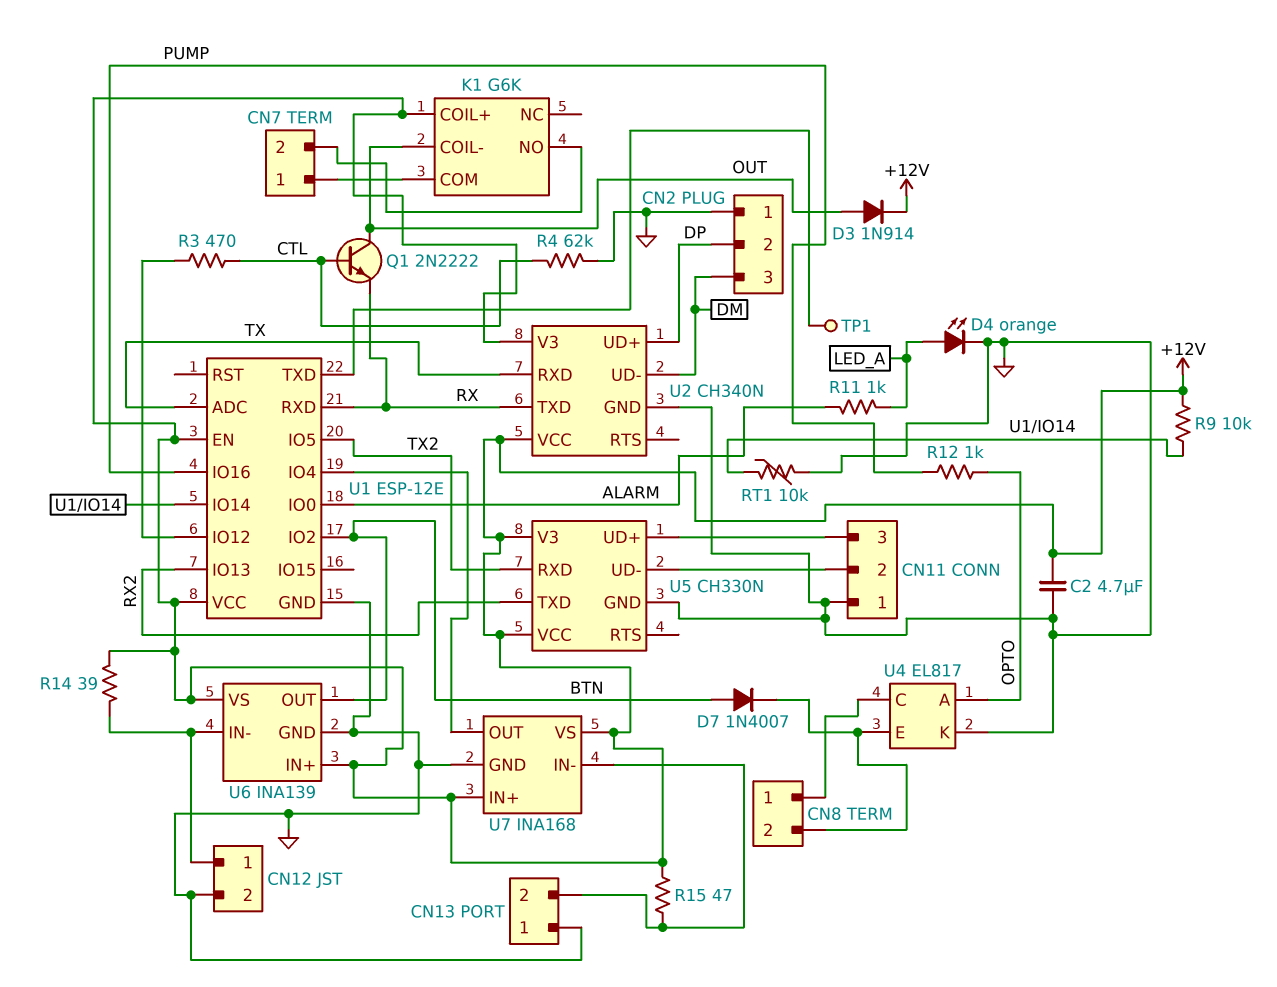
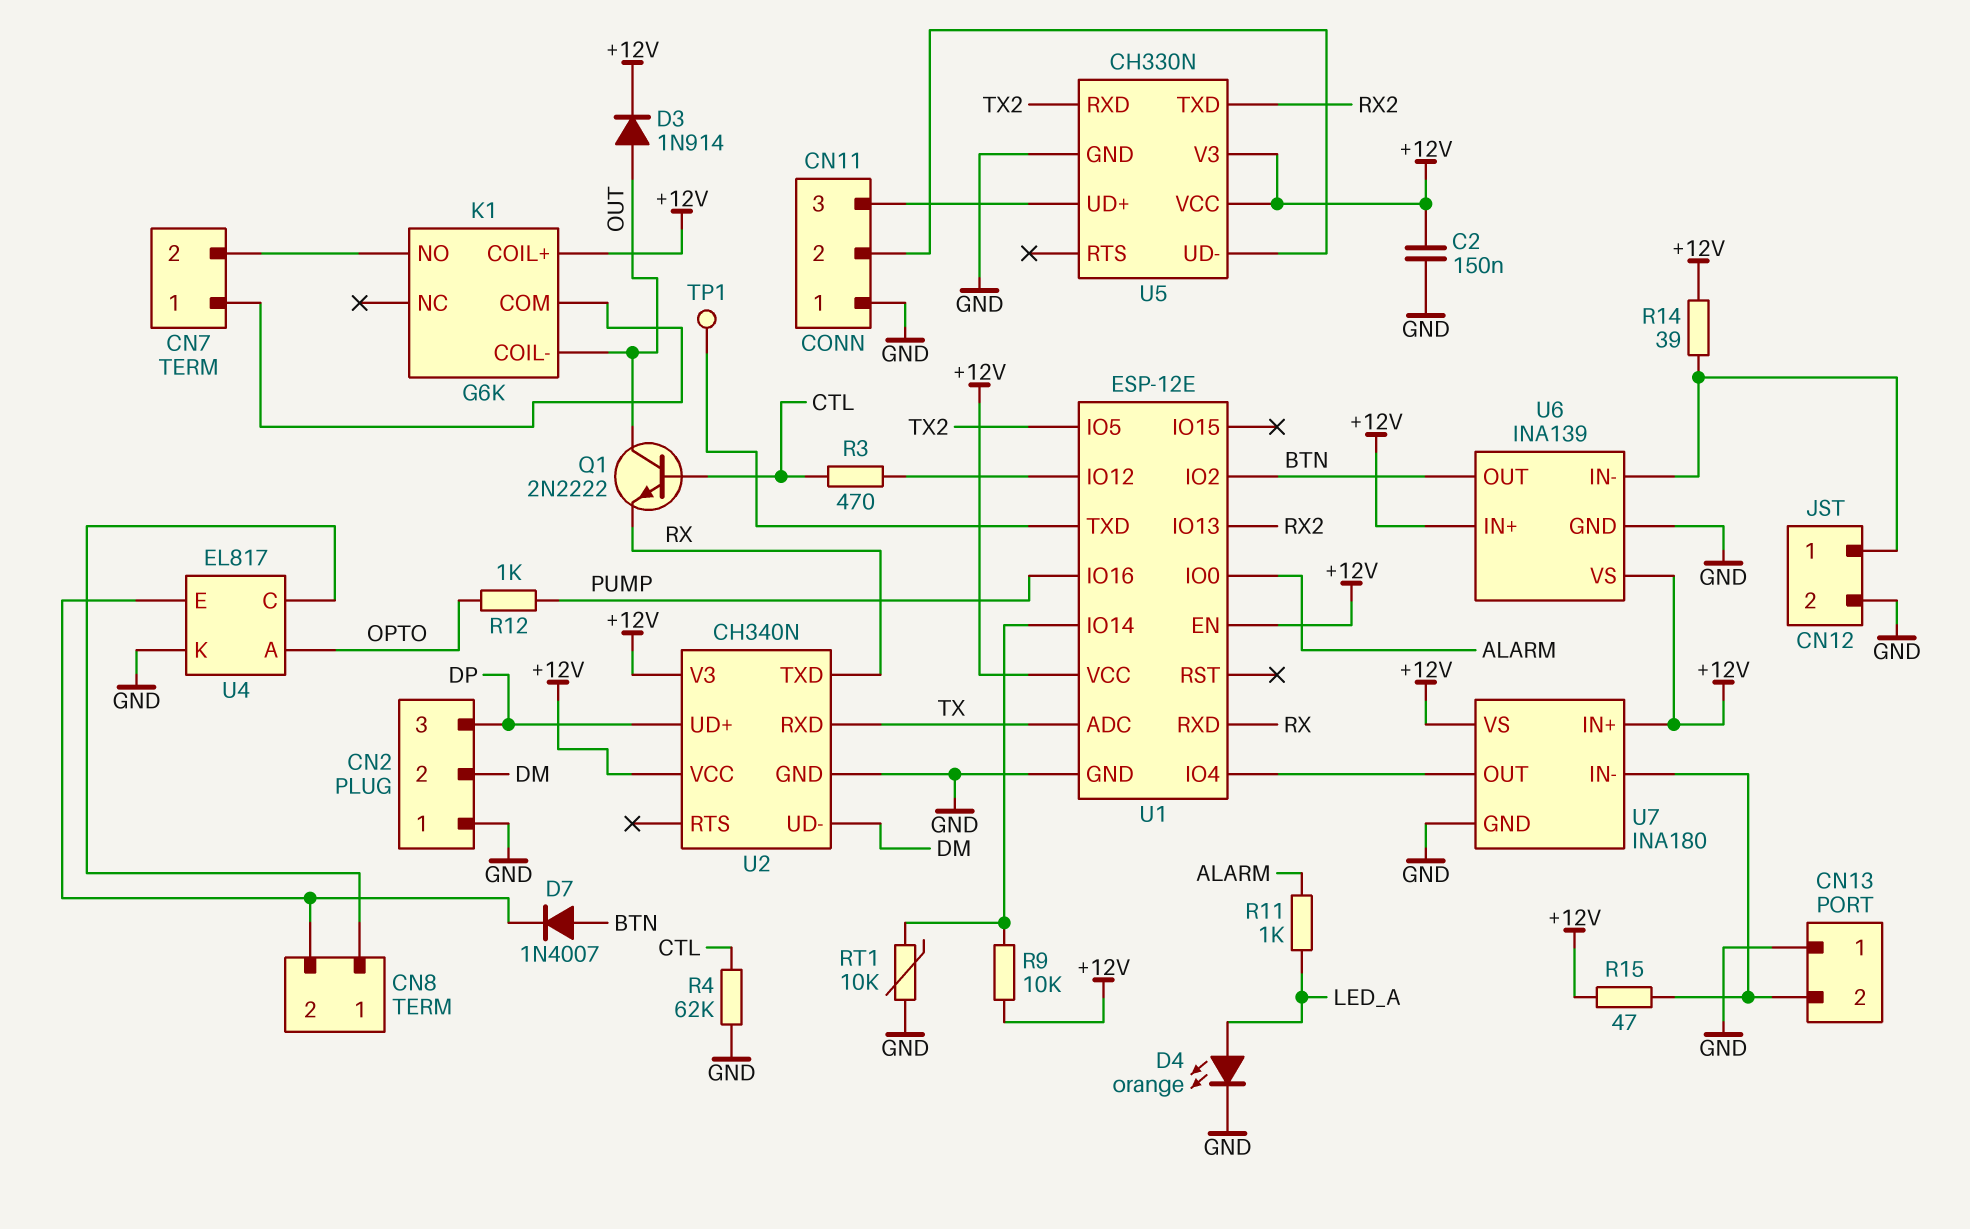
C2: 4.7uF (+12V, GND) -> 150nF (+12V, GND)
CN2 pin 2: DP -> DM
CN2 pin 3: DM -> DP
U7: INA168 -> INA180

